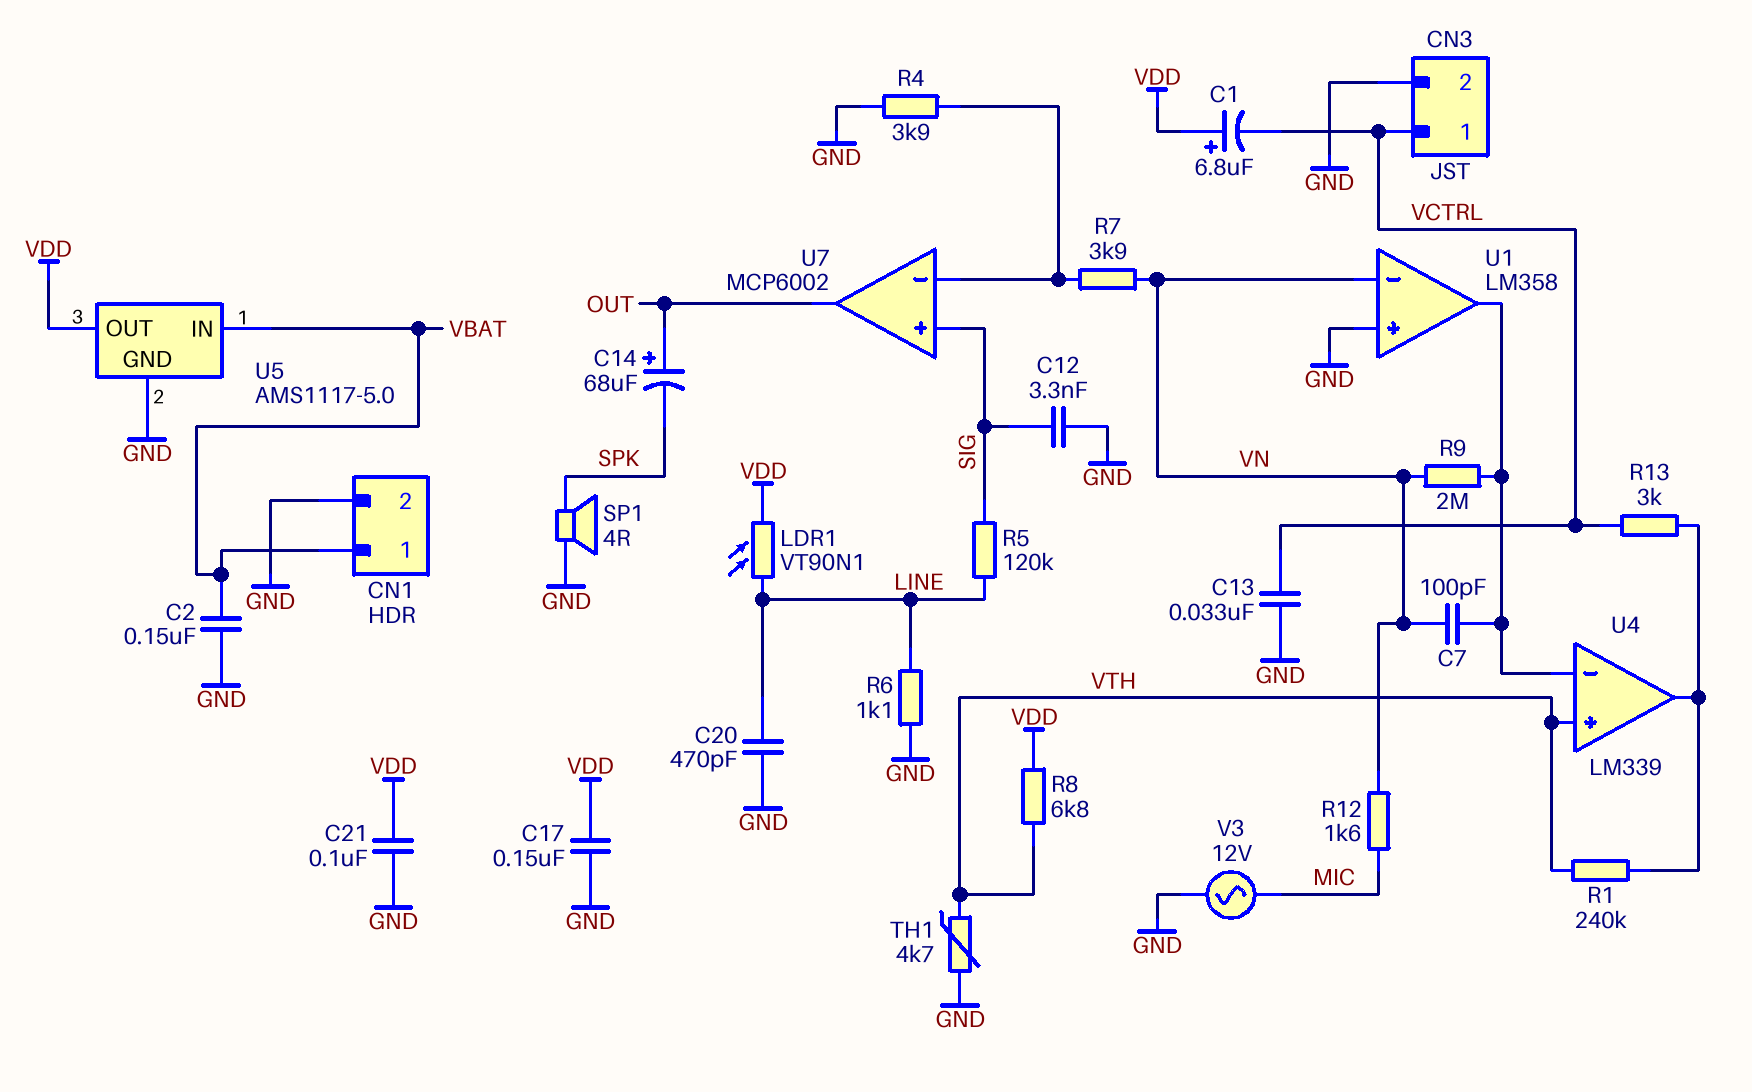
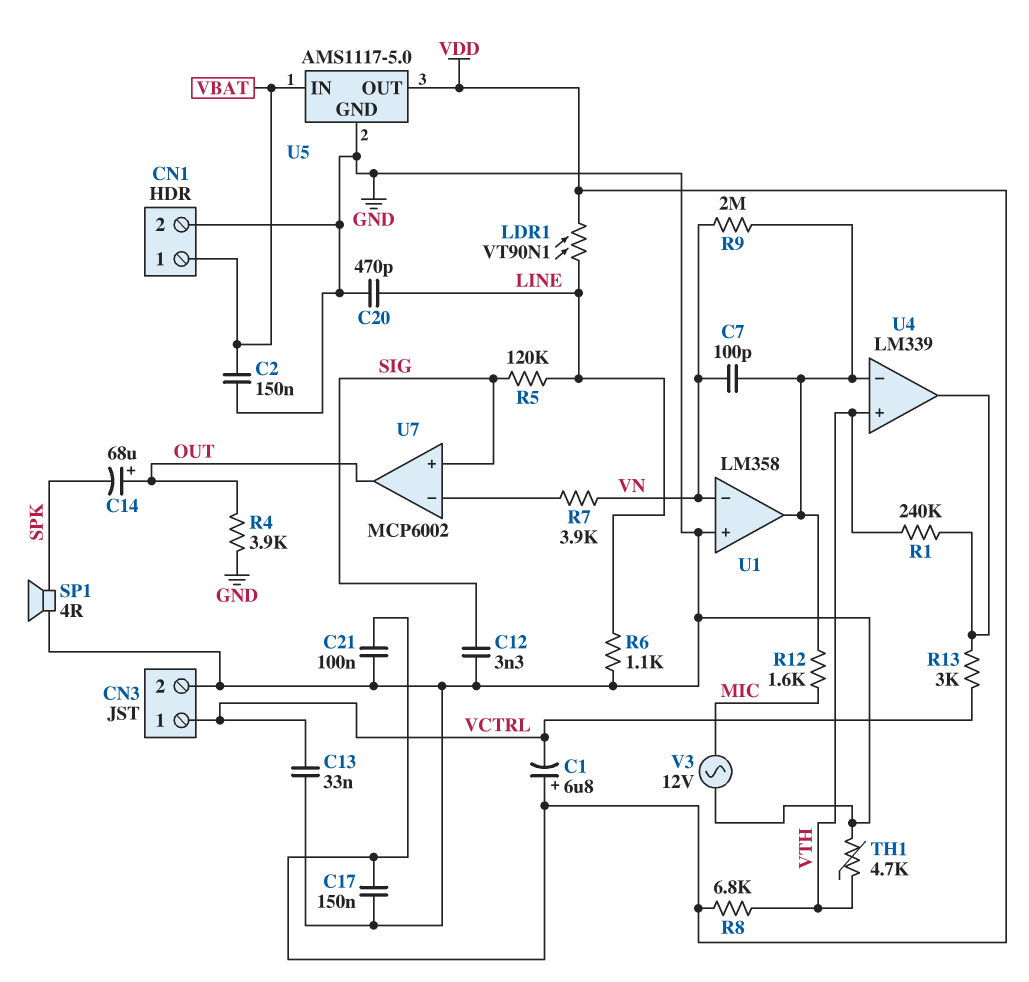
R4: 3.9k (GND, U7/in-) -> 3.9k (GND, OUT)
R12: 1.6k (MIC, VN) -> 1.6k (MIC, U1/out)

